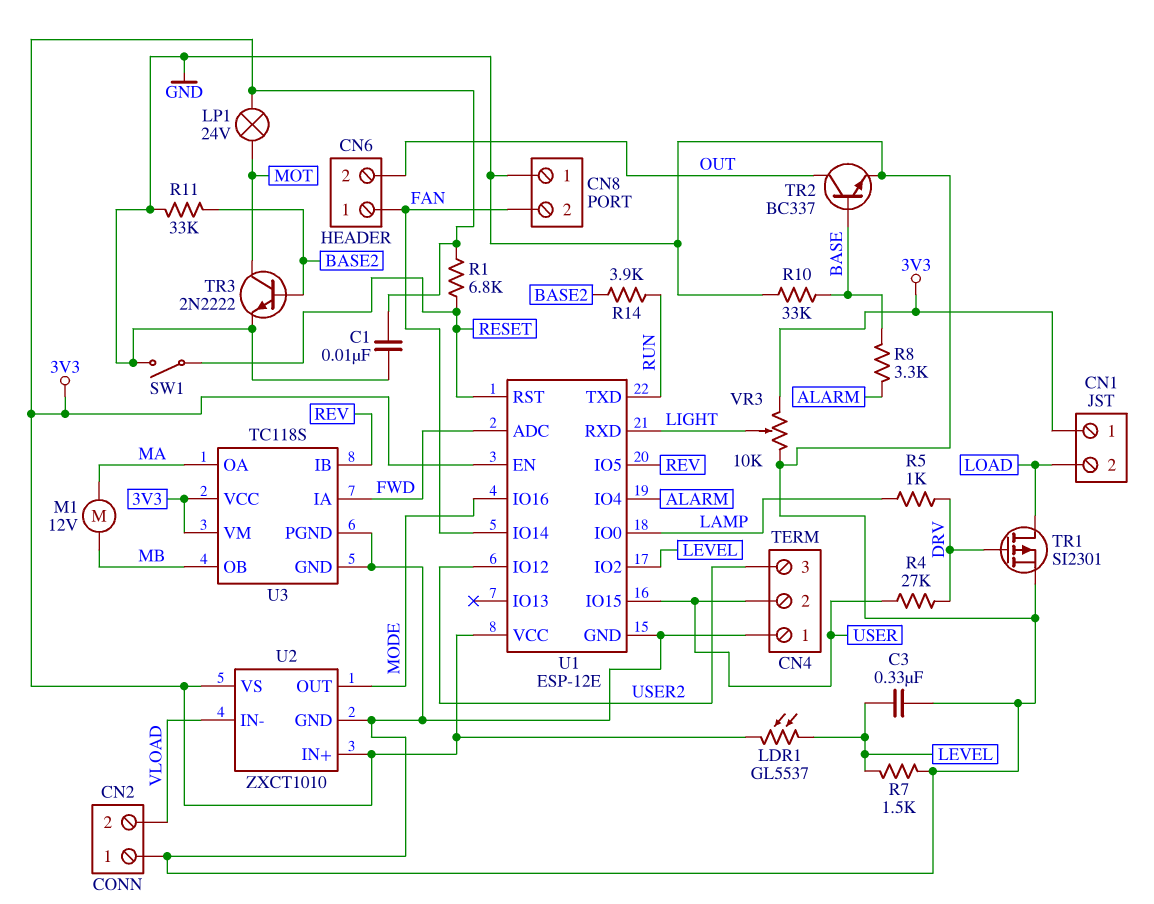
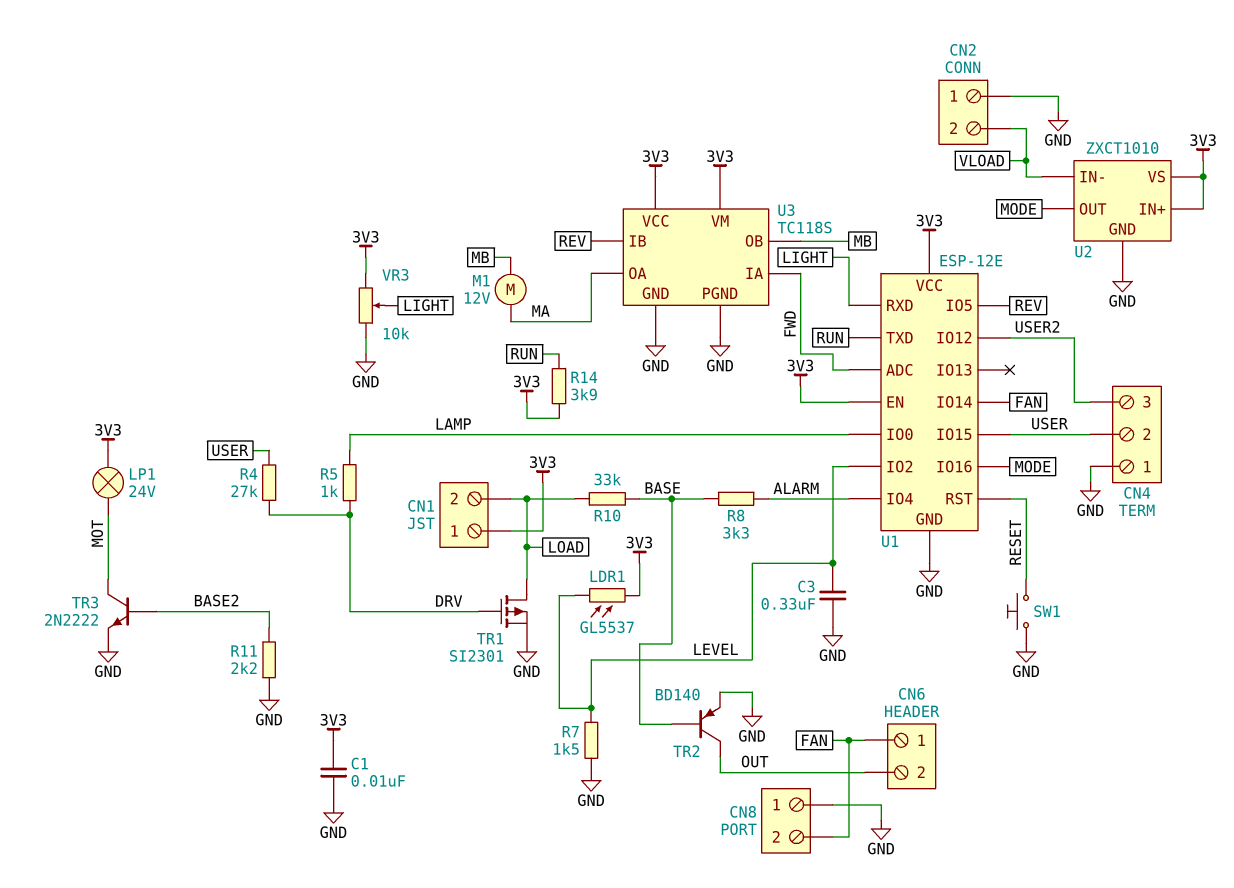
R1: 6.8k (3V3, RESET) -> none
R10: 33k (BASE, GND) -> 33k (BASE, LOAD)
R11: 33k (BASE2, GND) -> 2.2k (BASE2, GND)
R14: 3.9k (BASE2, RUN) -> 3.9k (3V3, RUN)
SW1: switch (GND, RESET) -> button (GND, RESET)
TR2: NPN BC337 (B BASE, C OUT, E GND) -> PNP BD140 (B BASE, C OUT, E GND)

